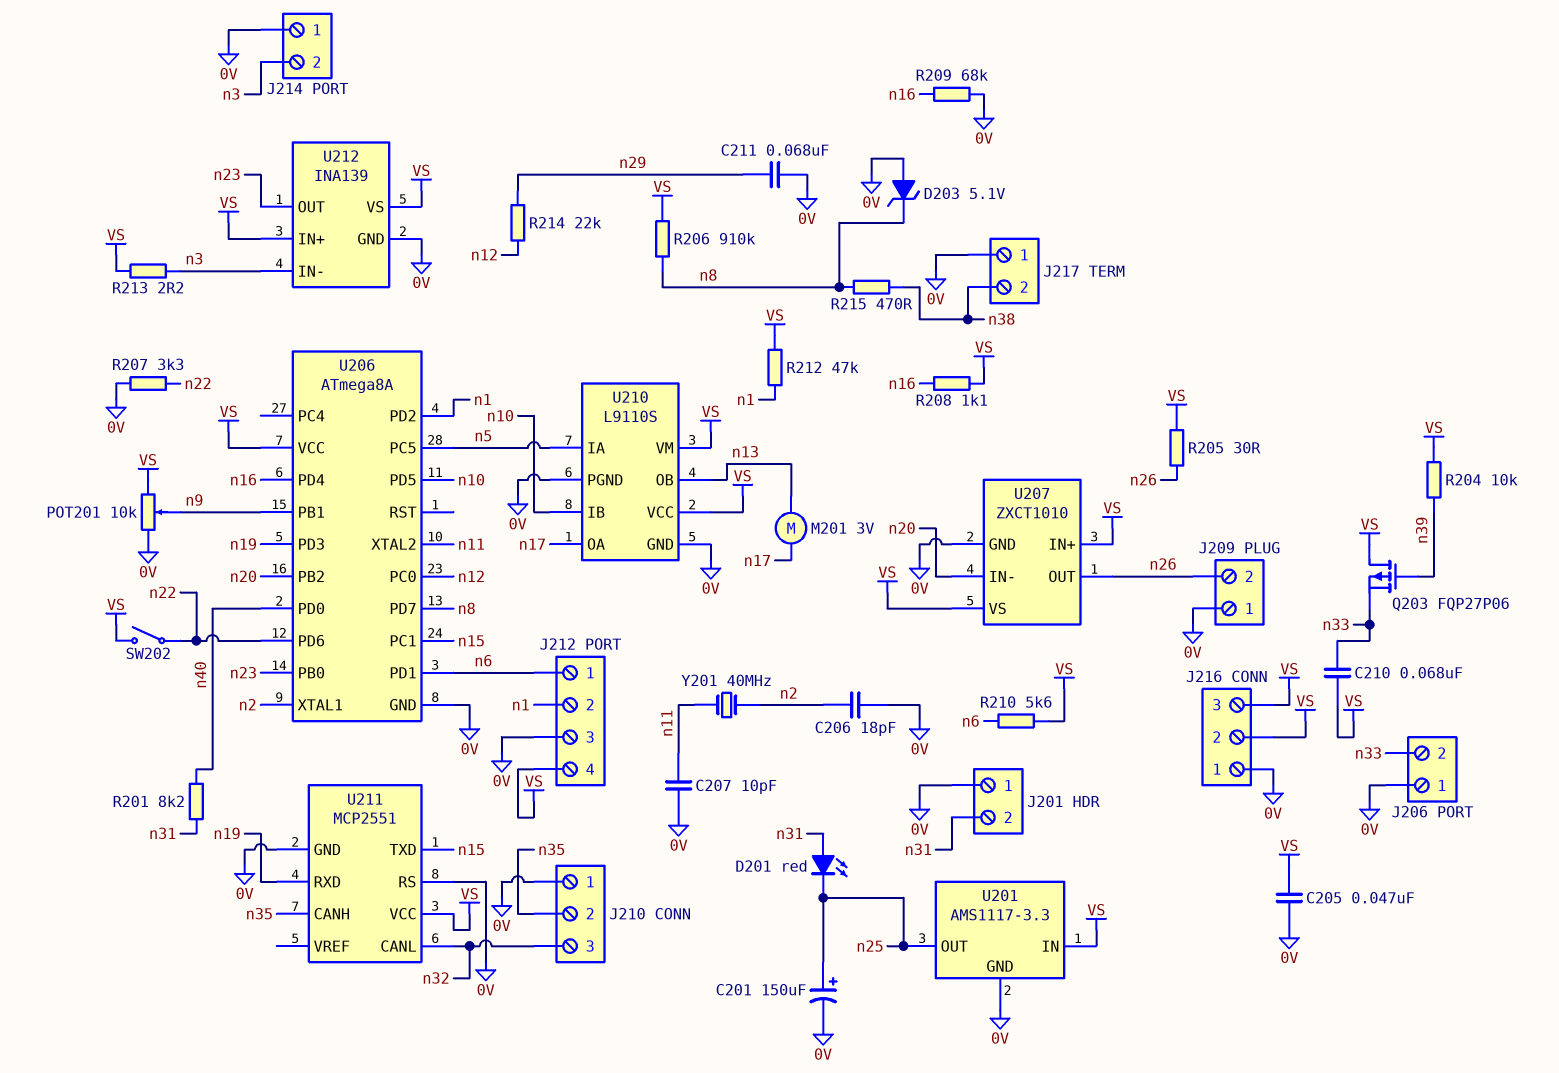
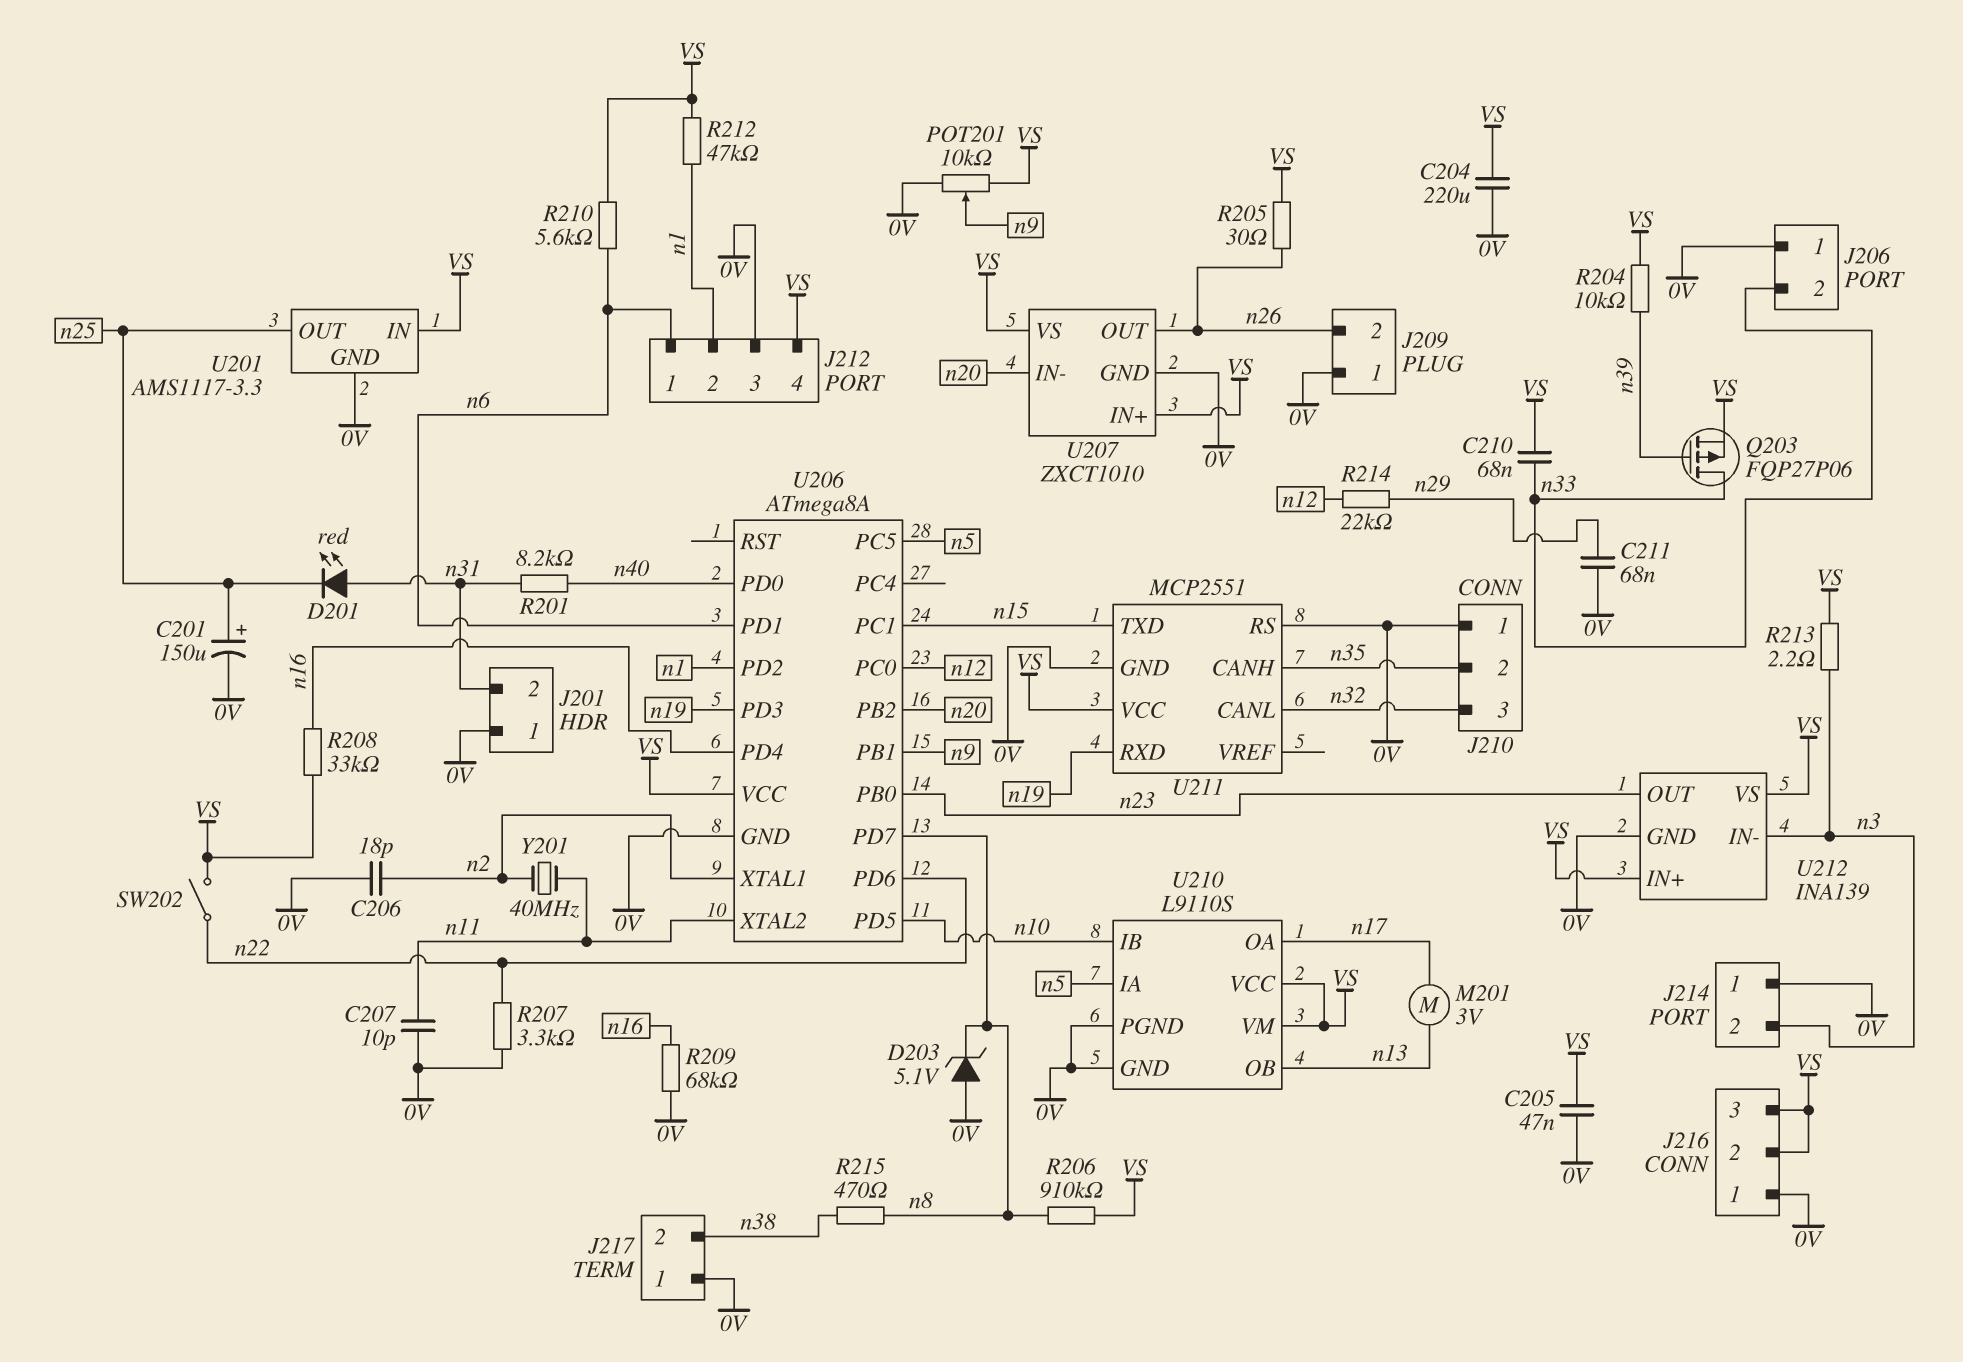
C204: none -> 220uF (0V, VS)
Q203: PMOS FQP27P06 (G n39, D VS, S n33) -> PMOS FQP27P06 (G n39, D n33, S VS)
R208: 1.1k (VS, n16) -> 33k (VS, n16)

